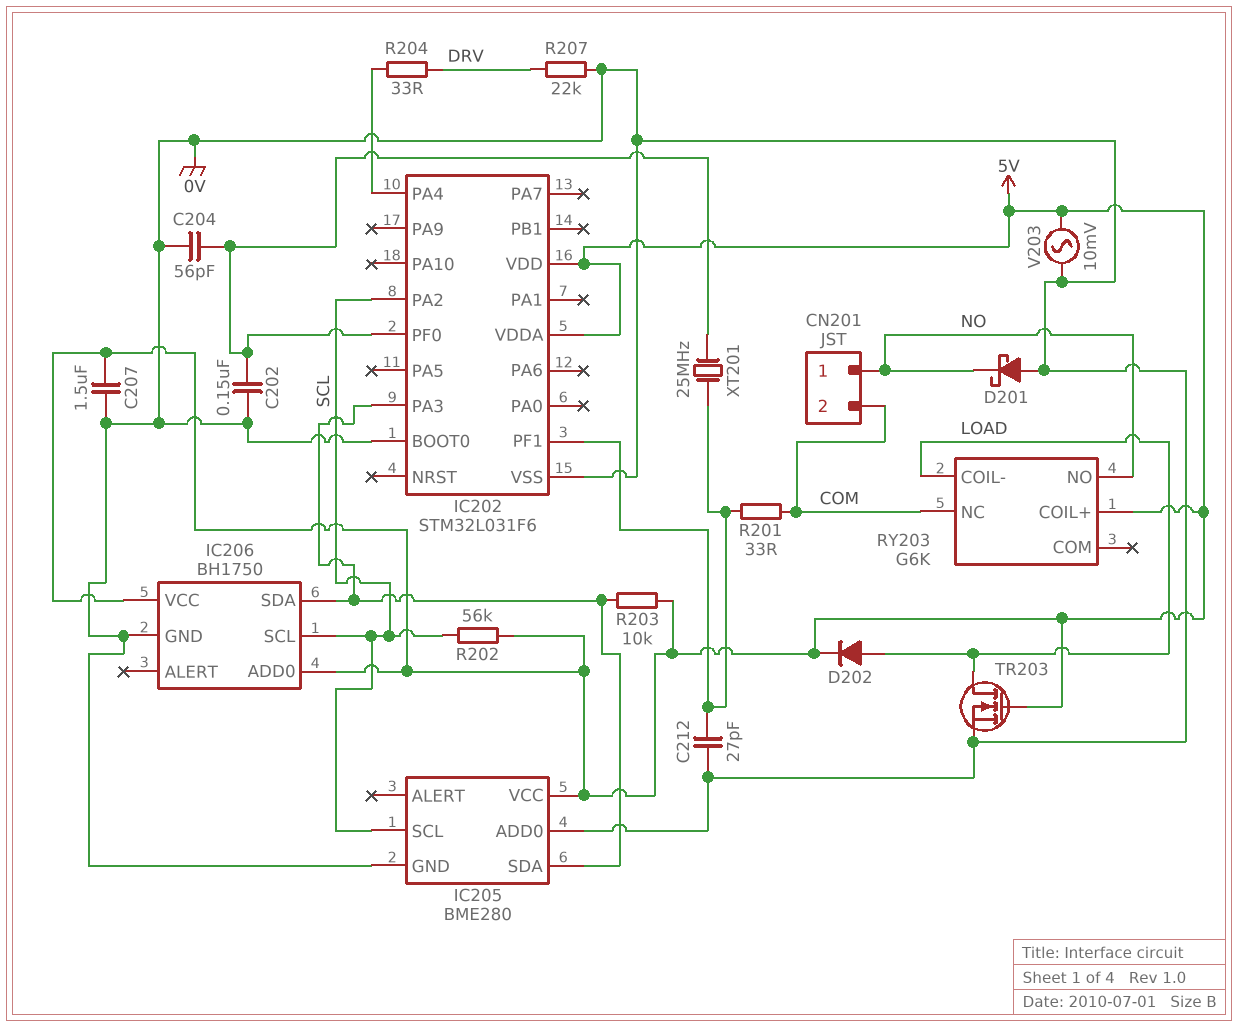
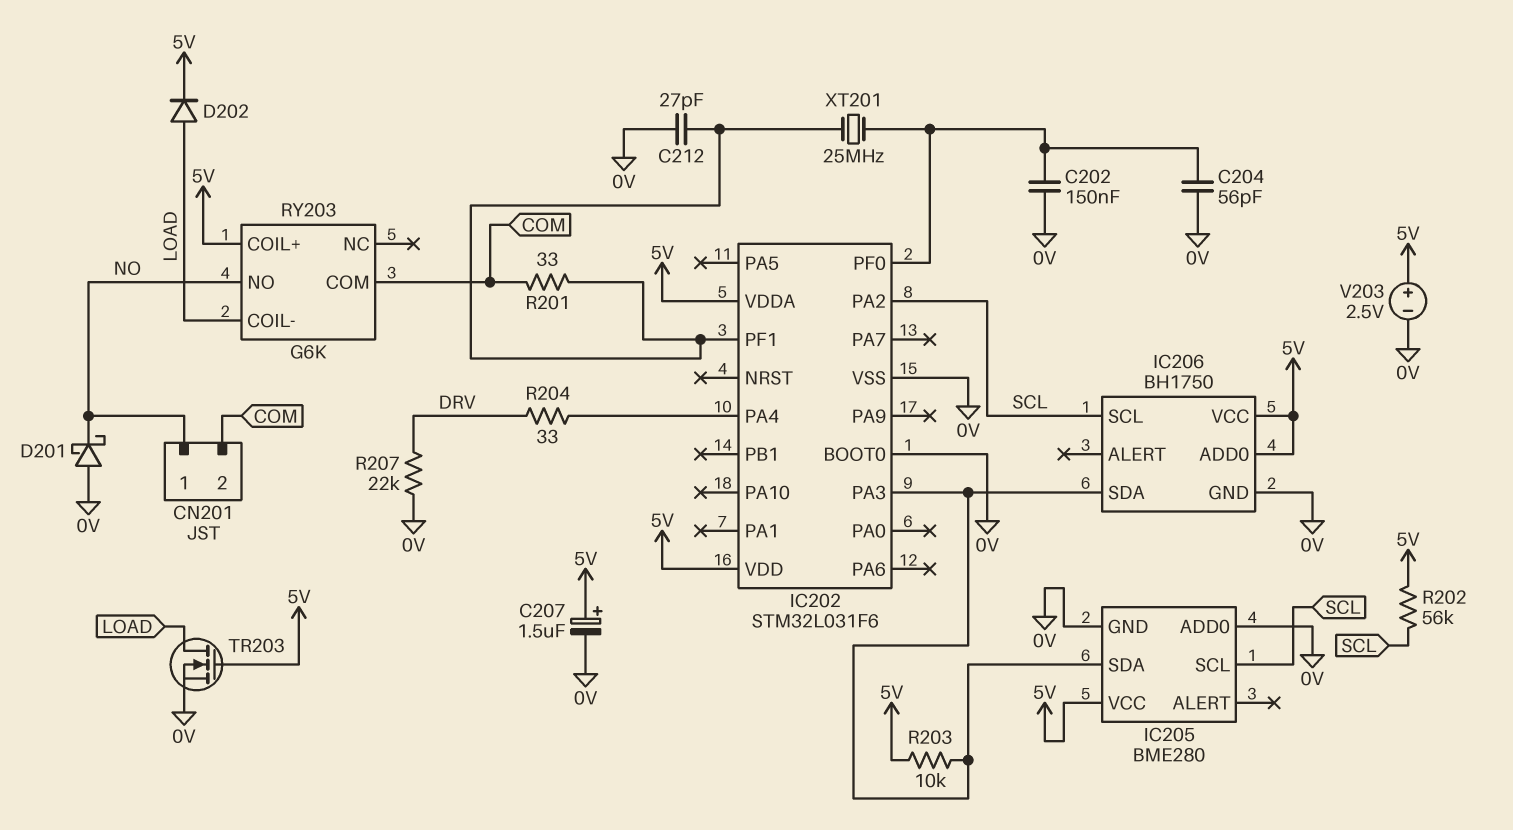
C207: 1.5uF (0V, 5V) -> 1.5uF (plus 5V, minus 0V)
RY203 pin COM: none -> COM
RY203 pin NC: COM -> none
V203: AC 10mV (0V, 5V) -> 2.5V (plus 5V, minus 0V)

